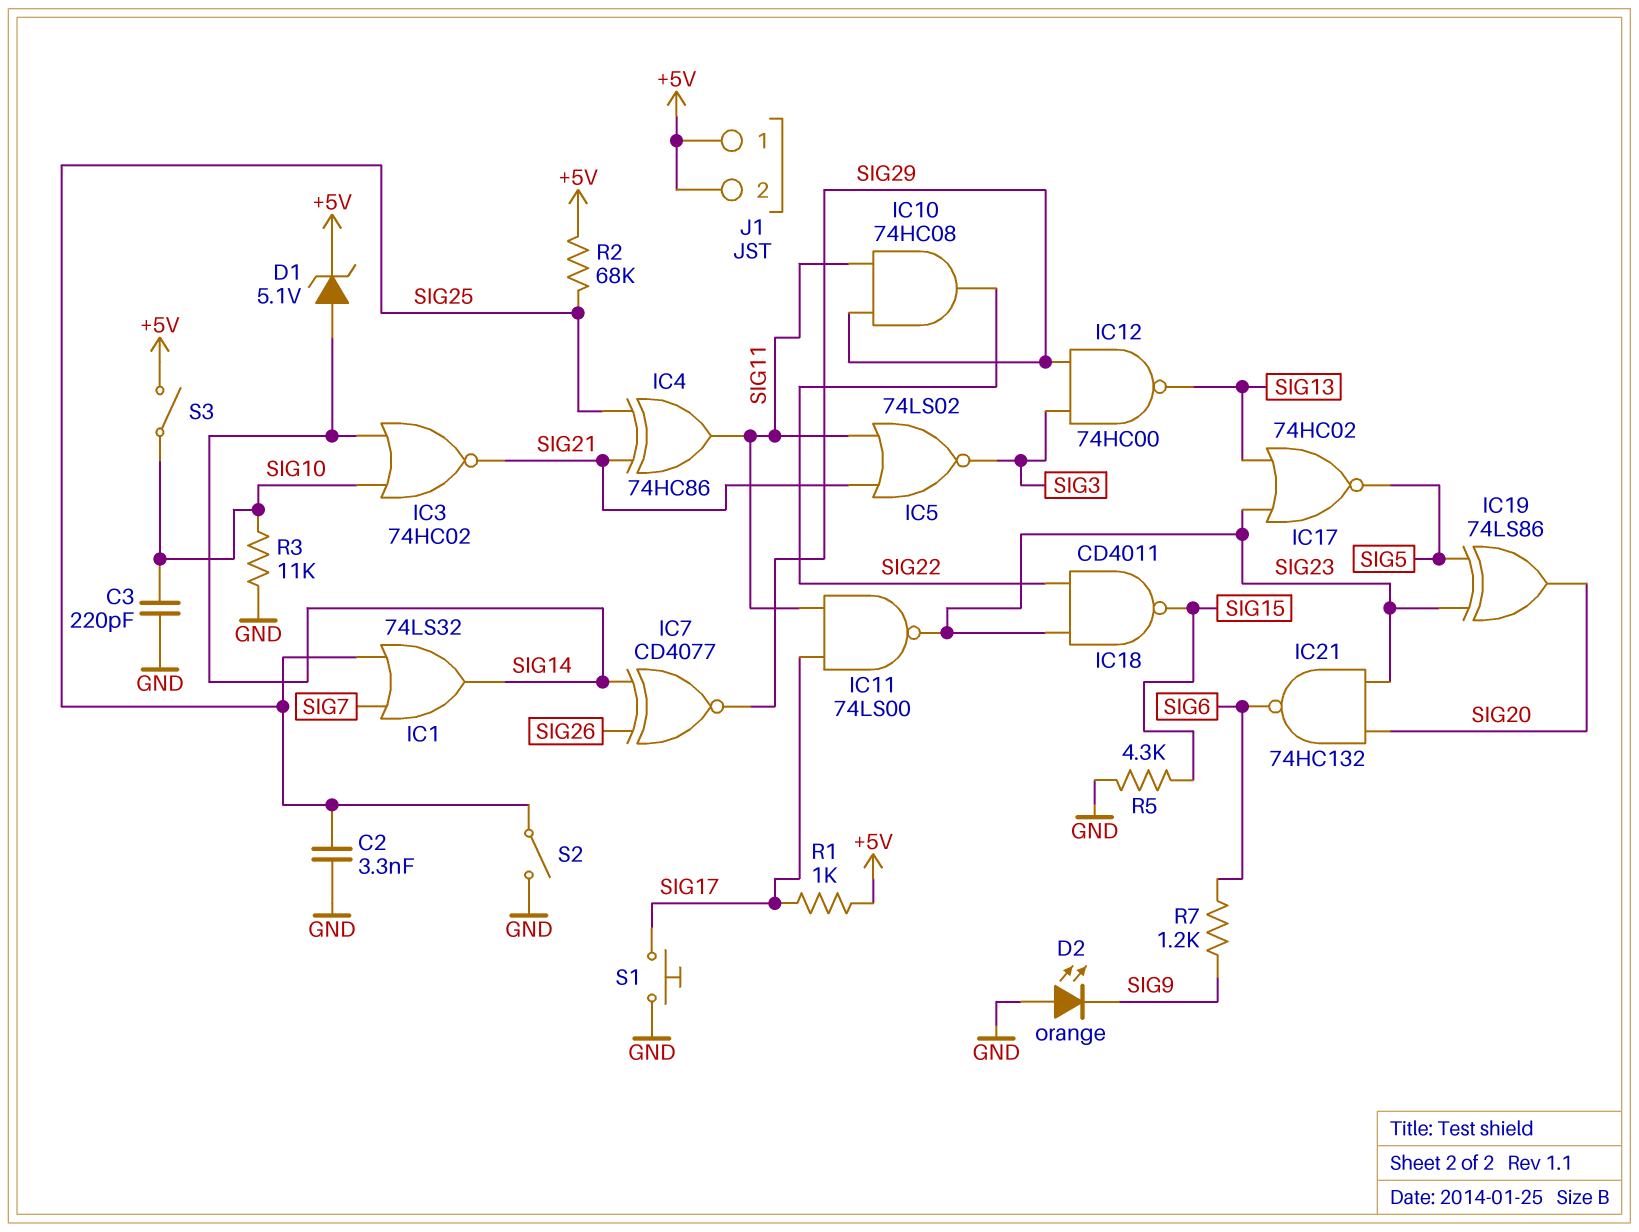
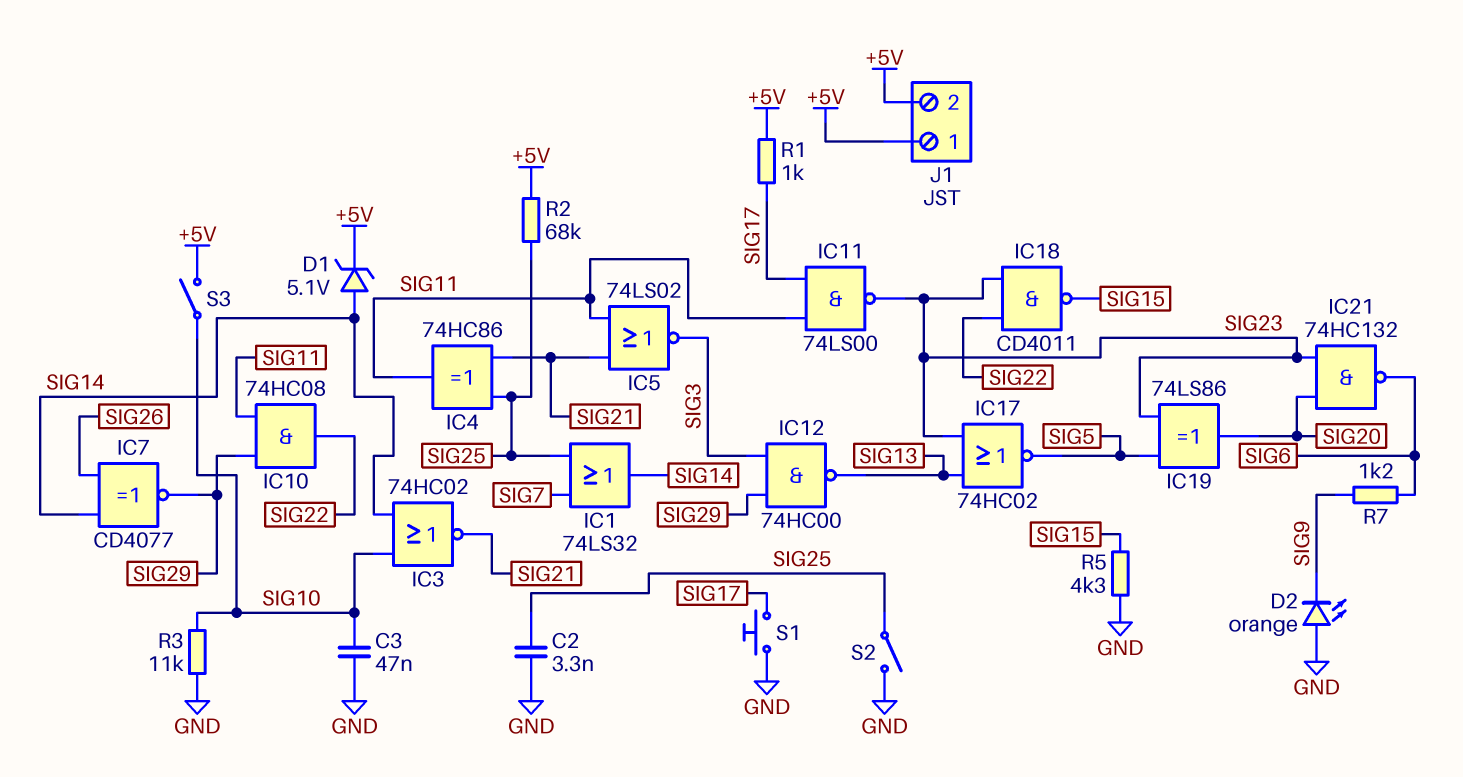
C3: 220pF (GND, SIG10) -> 47nF (GND, SIG10)

